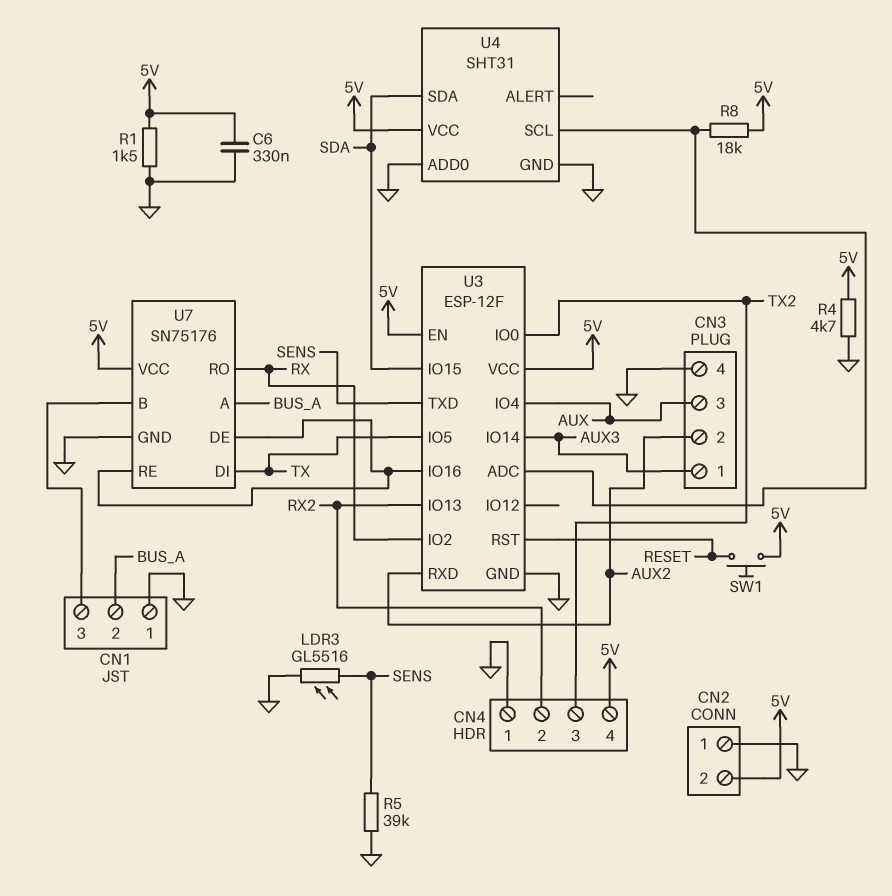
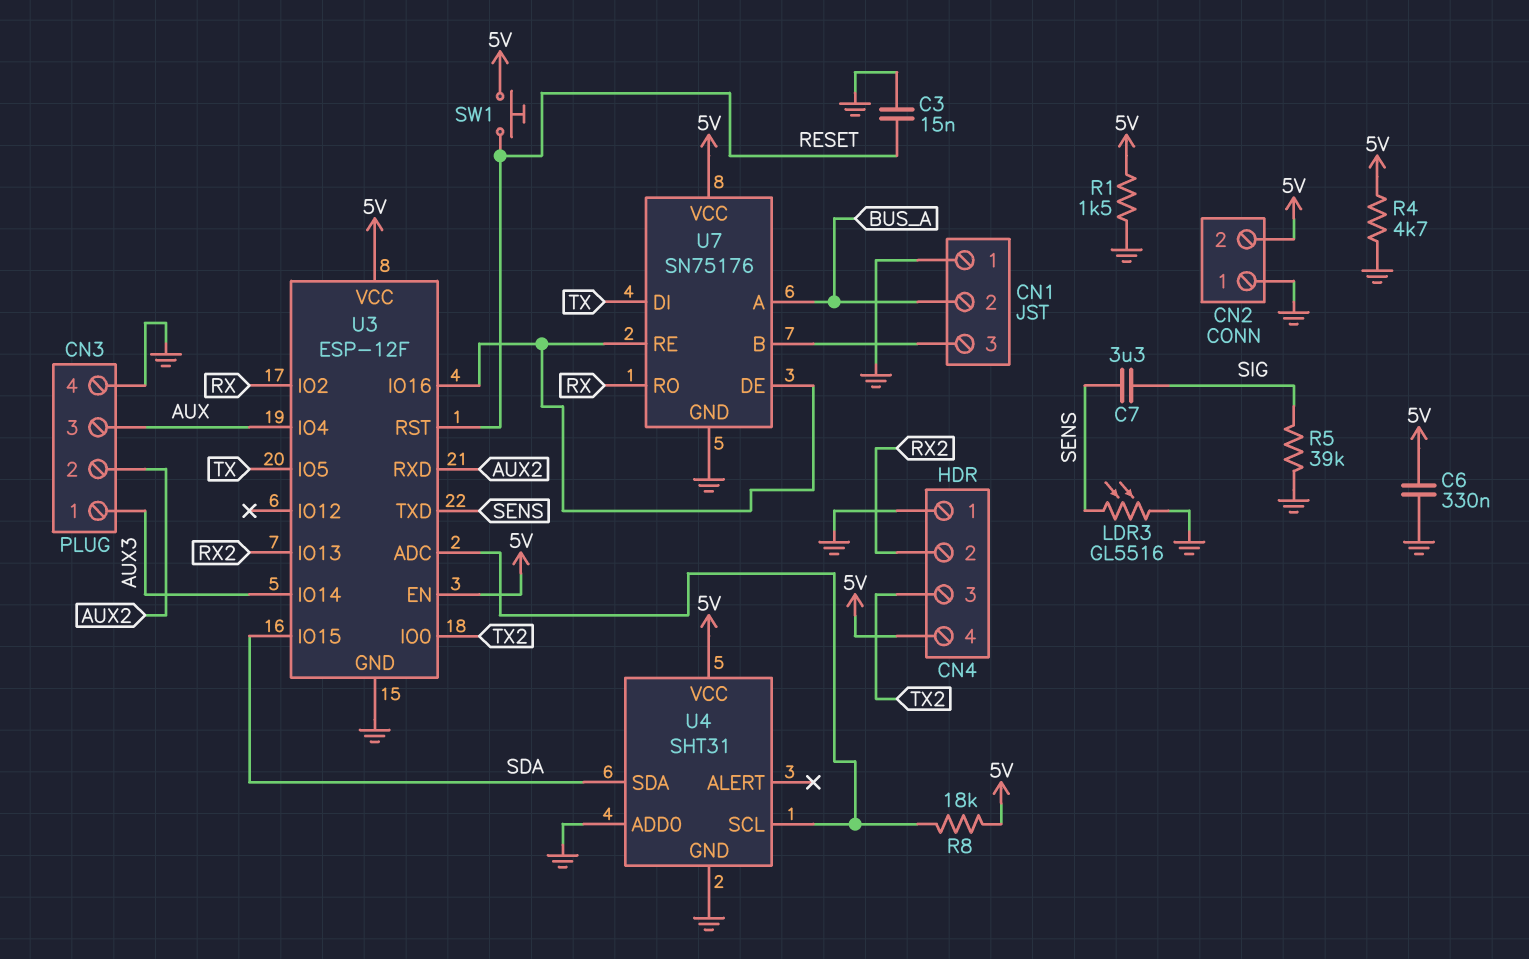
C3: none -> 15nF (GND, RESET)
C7: none -> 3.3uF (SENS, SIG)
R5: 39k (GND, SENS) -> 39k (GND, SIG)

